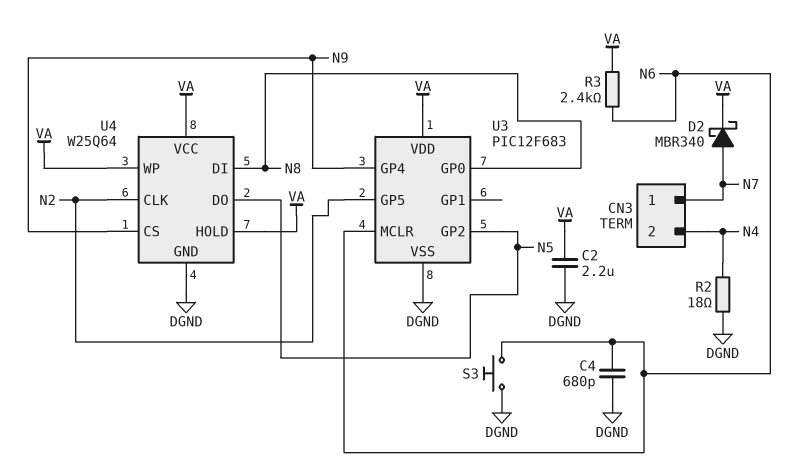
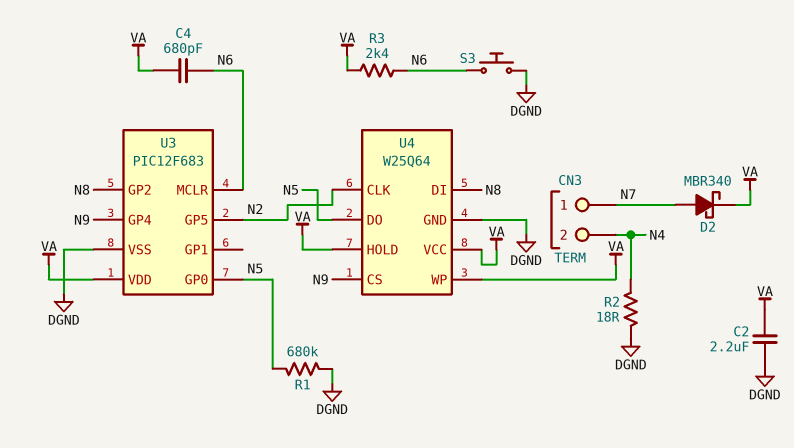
C4: 680pF (DGND, N6) -> 680pF (N6, VA)
R1: none -> 680k (DGND, N5)
U3 pin GP0: N8 -> N5
U3 pin GP2: N5 -> N8

